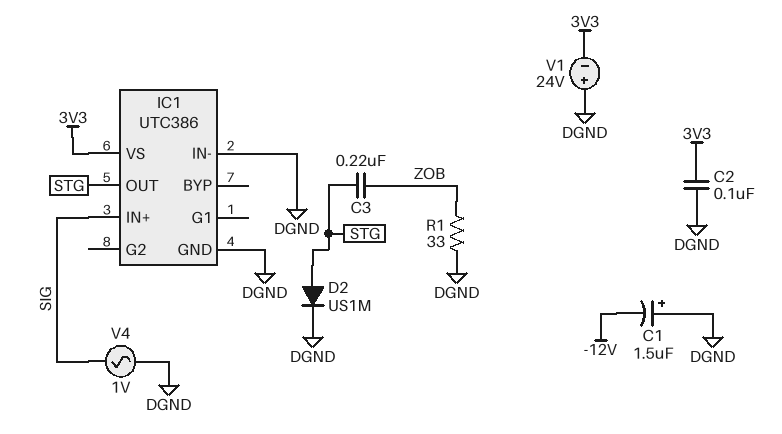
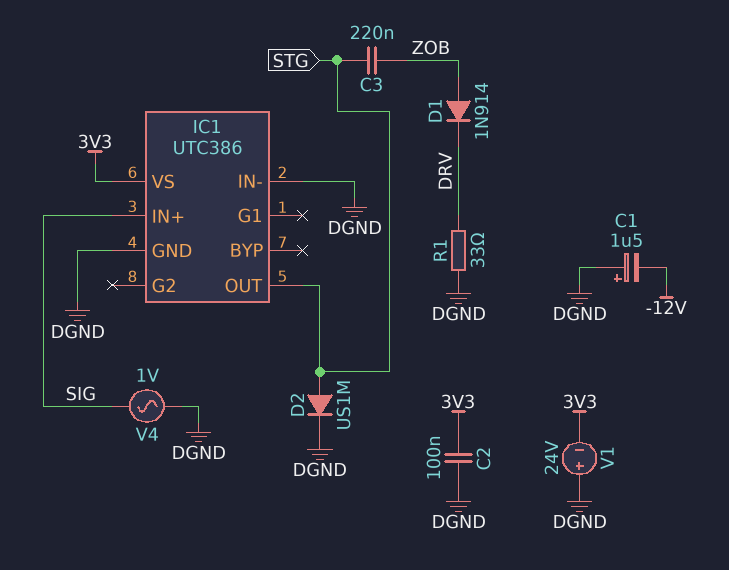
D1: none -> diode 1N914 (A ZOB, K DRV)
R1: 33 (DGND, ZOB) -> 33 (DGND, DRV)

